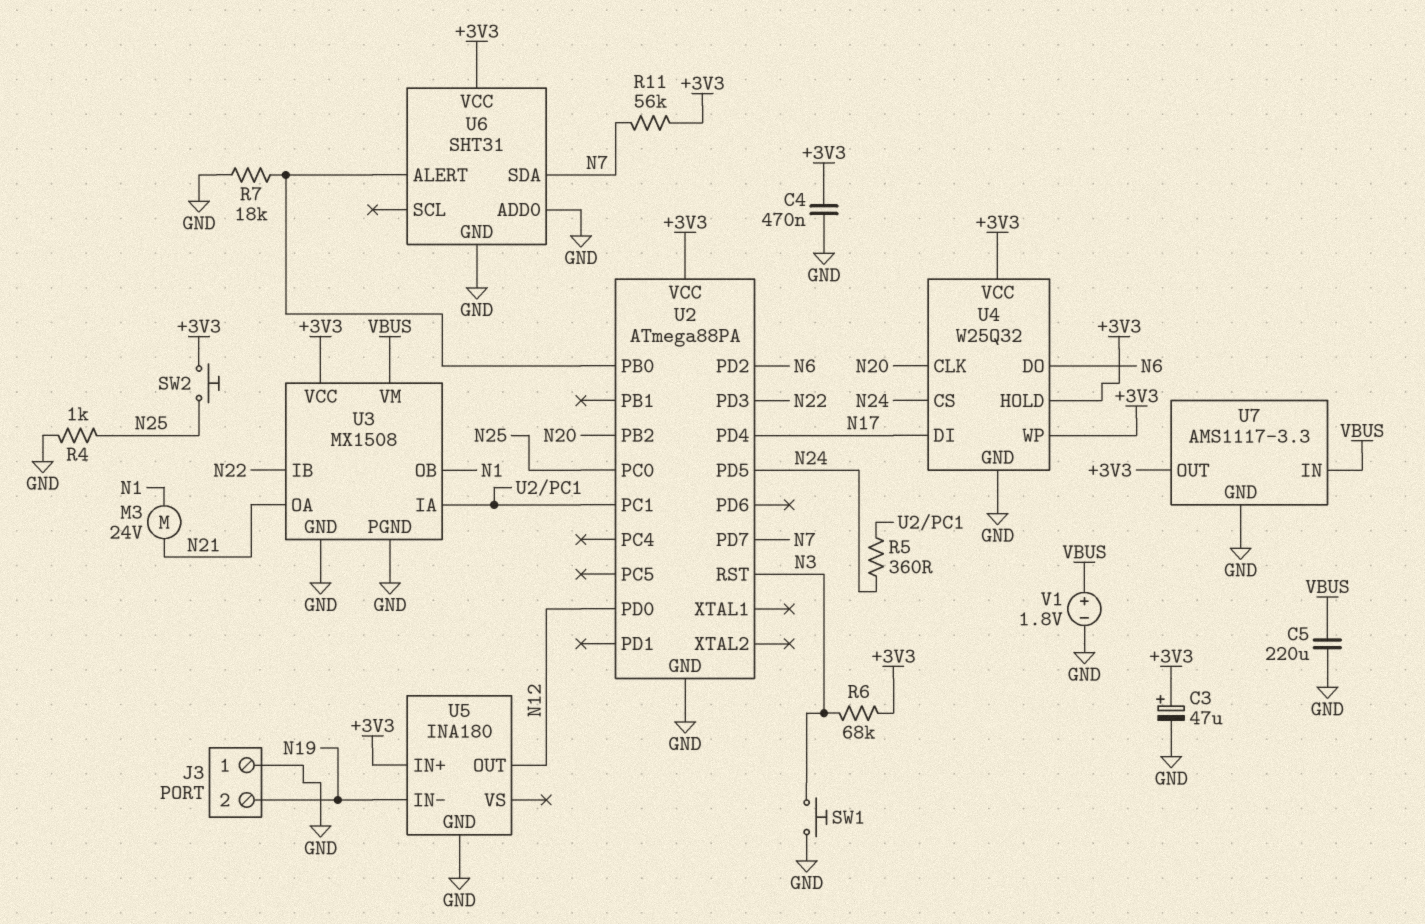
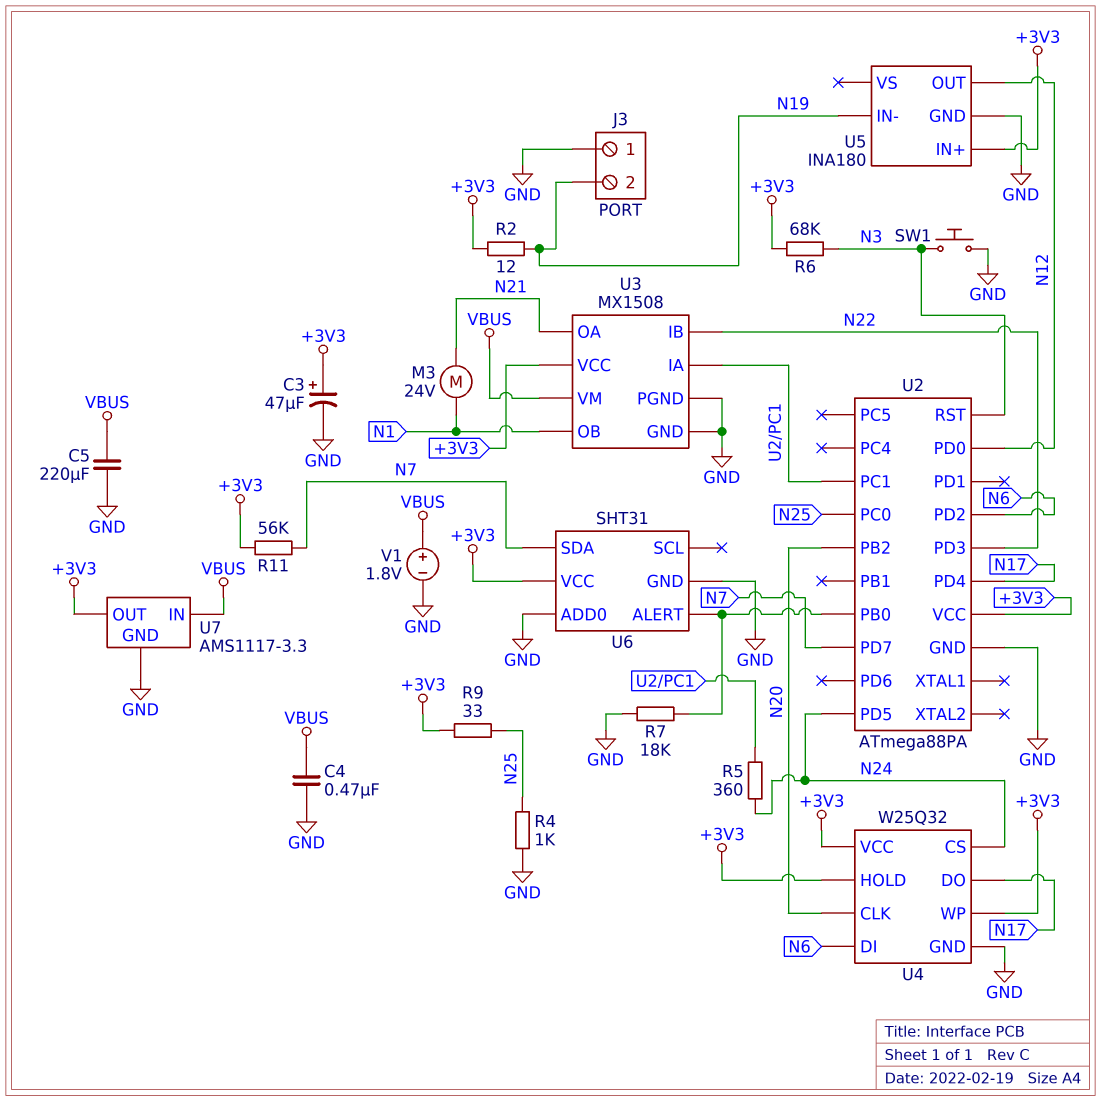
C4: 470nF (+3V3, GND) -> 470nF (GND, VBUS)
R2: none -> 12 (+3V3, N19)
R9: none -> 33 (+3V3, N25)
SW2: button (+3V3, N25) -> none
U4 pin DI: N17 -> N6
U4 pin DO: N6 -> N17

